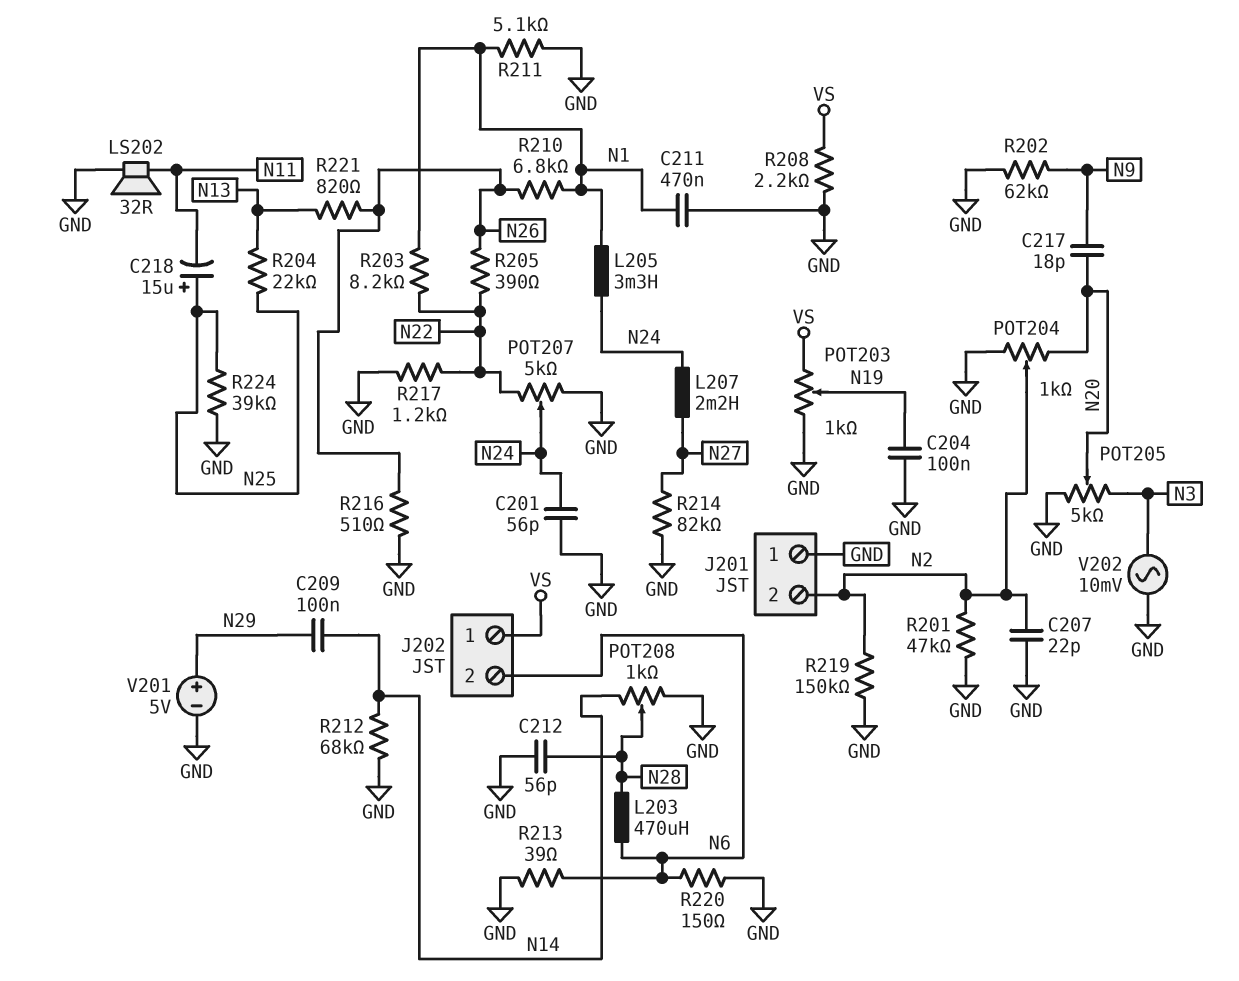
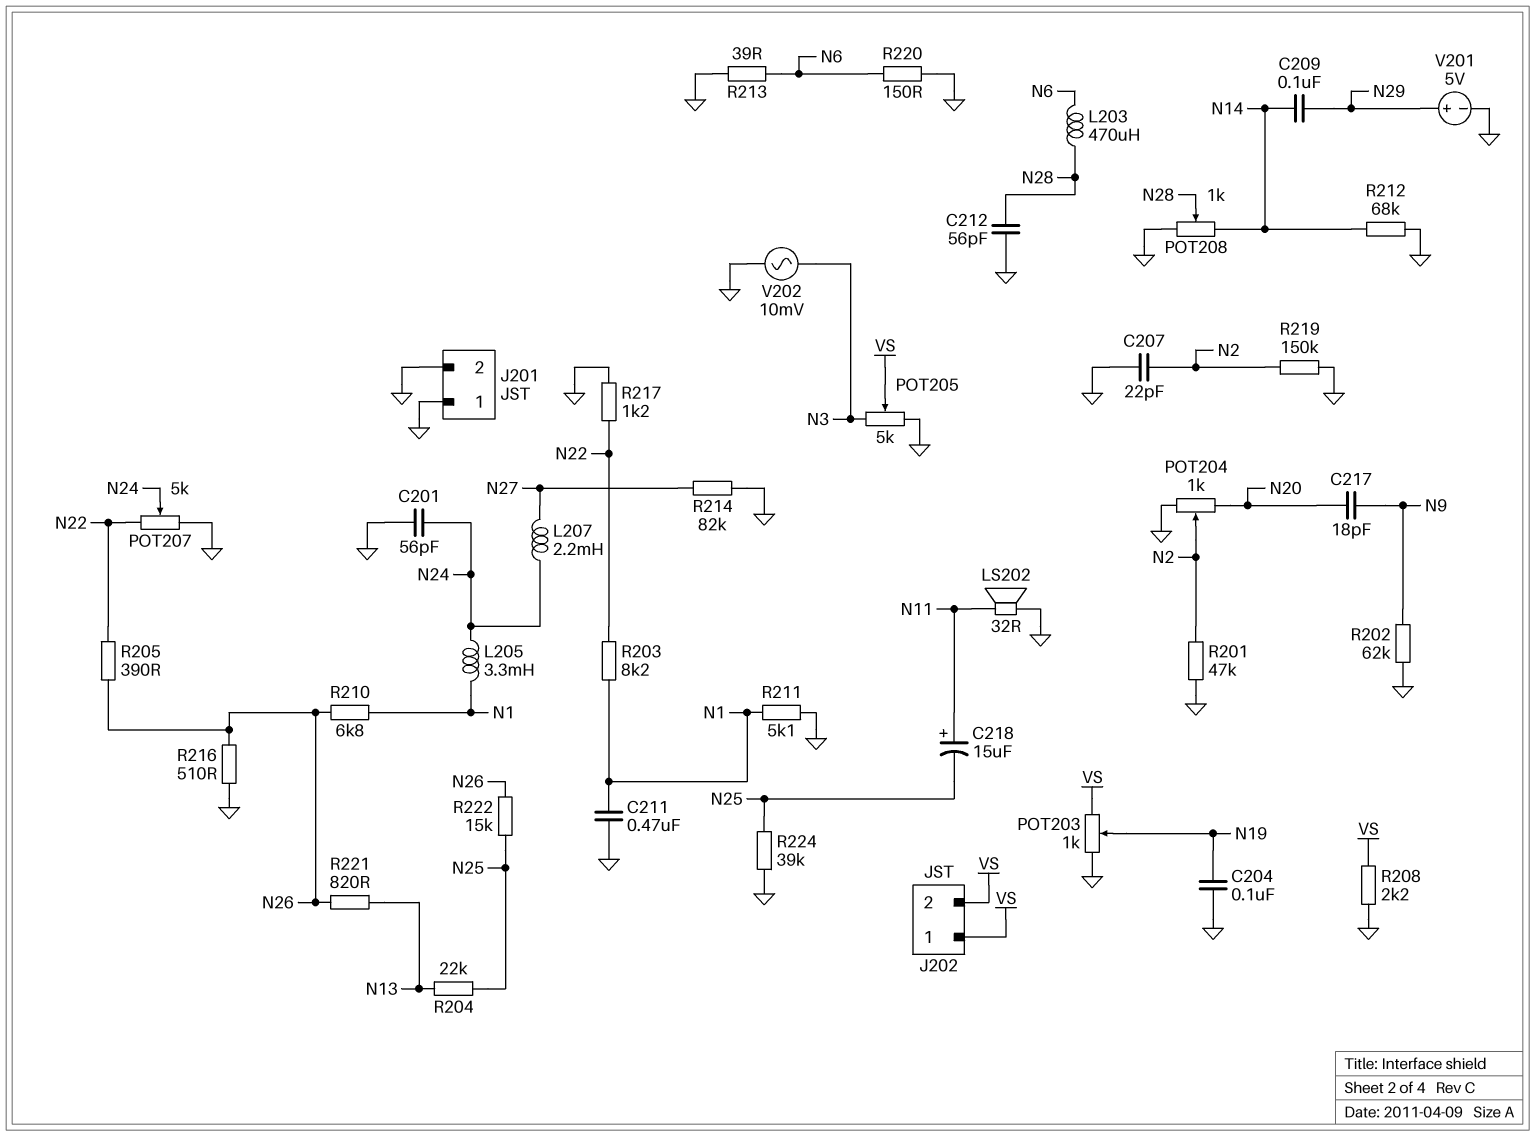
C218: 15uF (plus N25, minus N11) -> 15uF (plus N11, minus N25)
J201 pin 2: N2 -> GND
J202 pin 2: N6 -> VS
POT205: 5k (GND, N3, wiper N20) -> 5k (GND, N3, wiper VS)
R222: none -> 15k (N25, N26)

